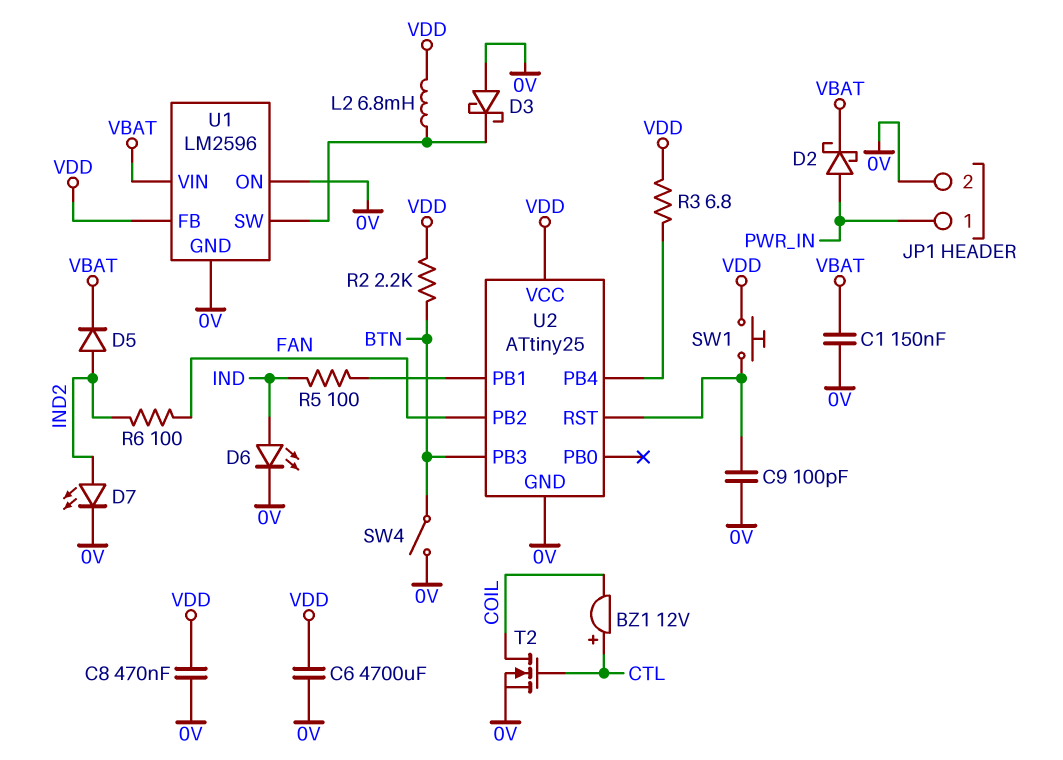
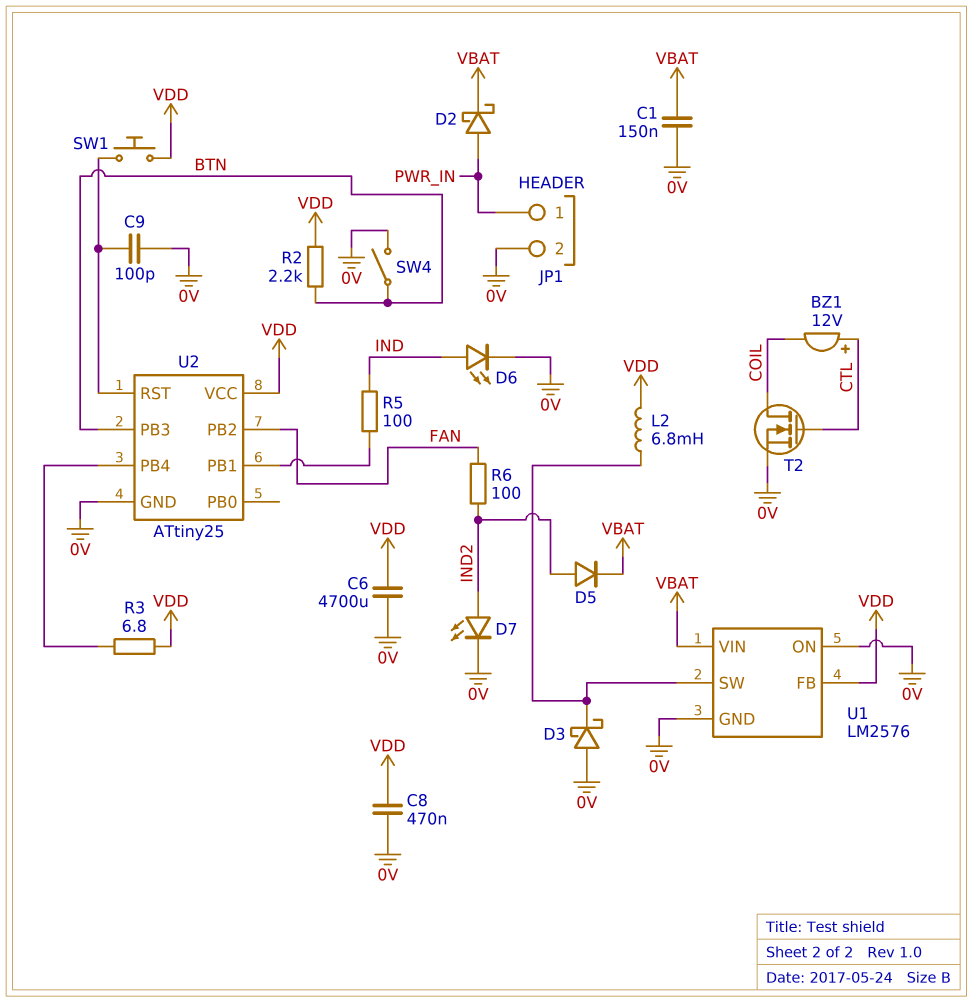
U1: LM2596 -> LM2576

